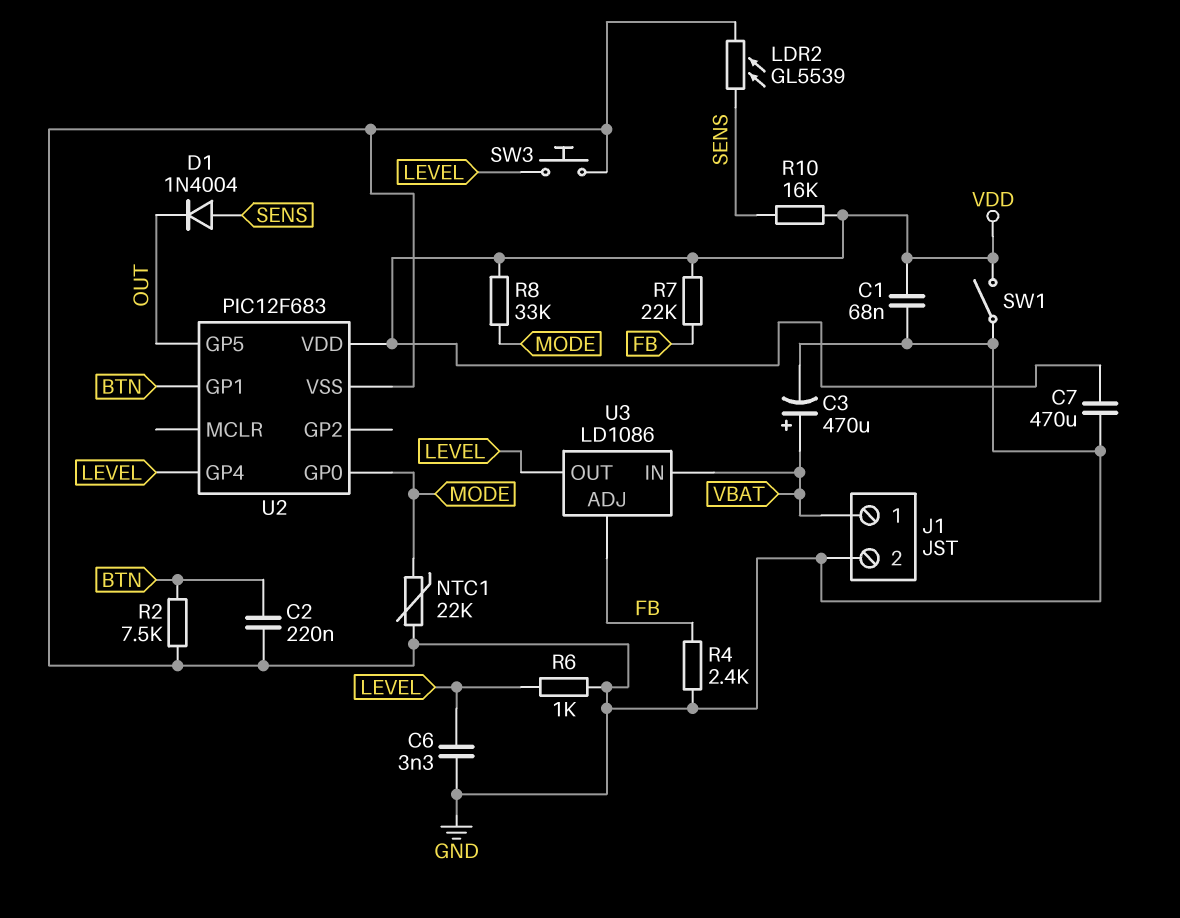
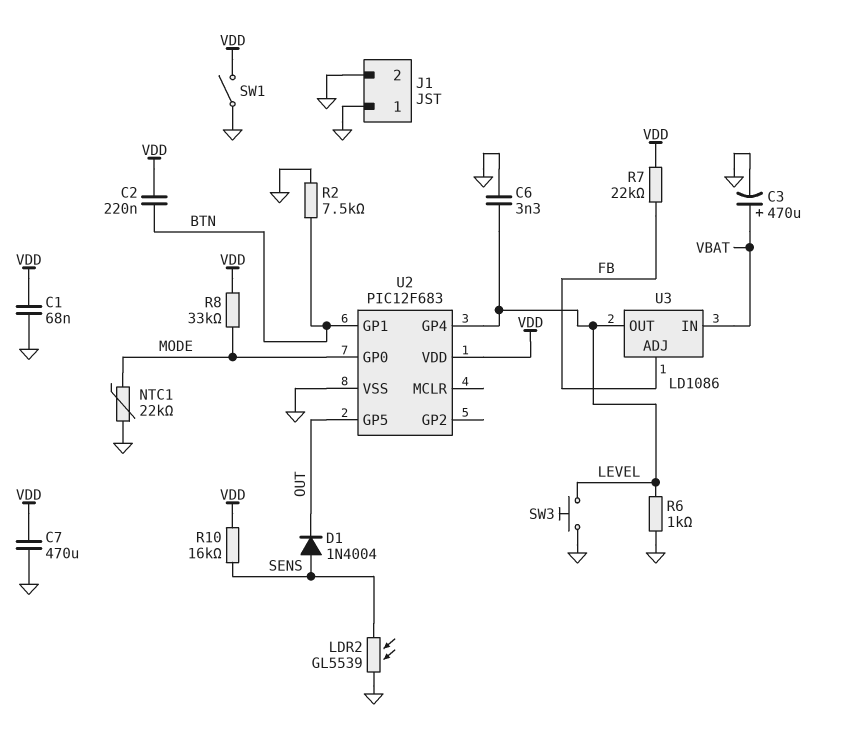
C2: 220nF (BTN, GND) -> 220nF (BTN, VDD)
J1 pin 1: VBAT -> GND
R4: 2.4k (FB, GND) -> none

